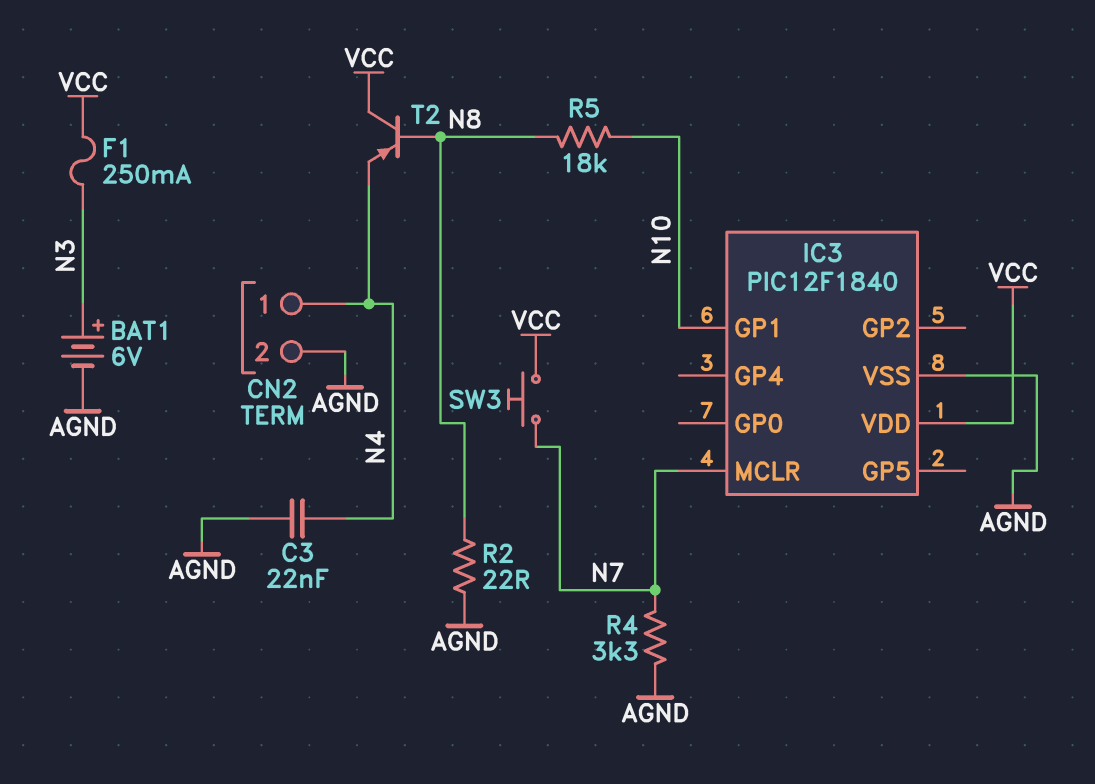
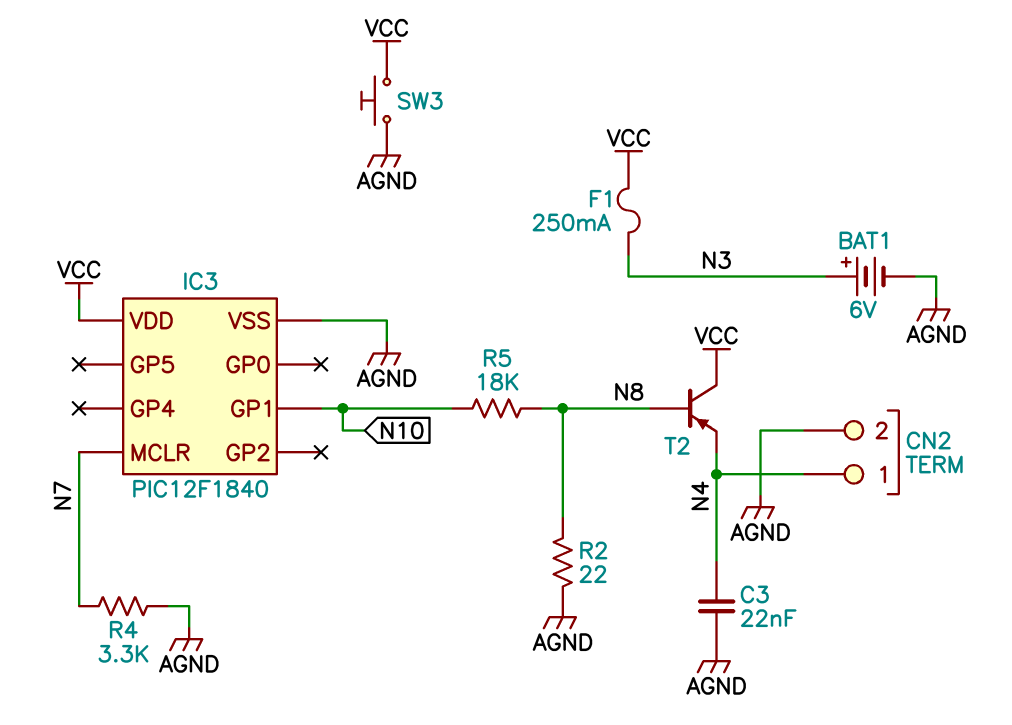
SW3: button (N7, VCC) -> button (AGND, VCC)

